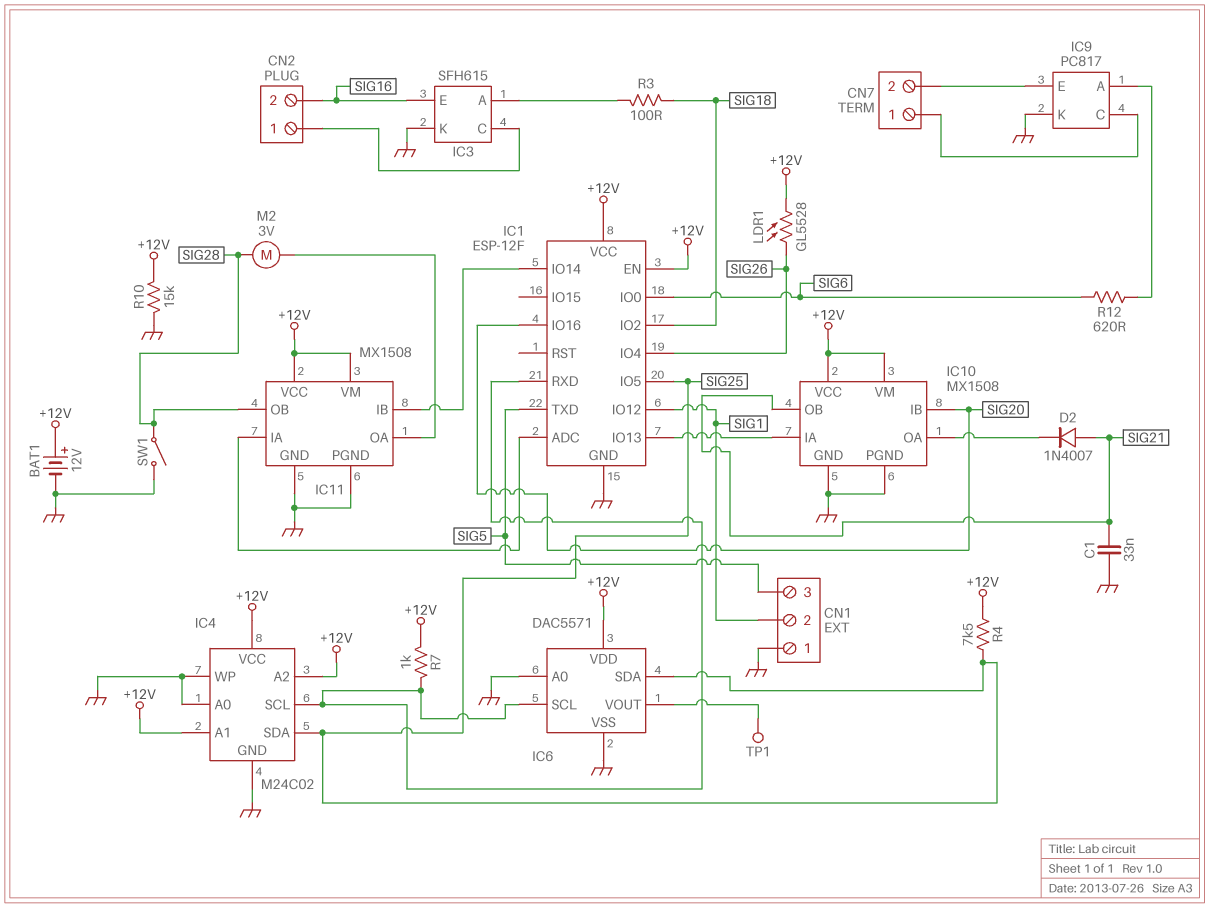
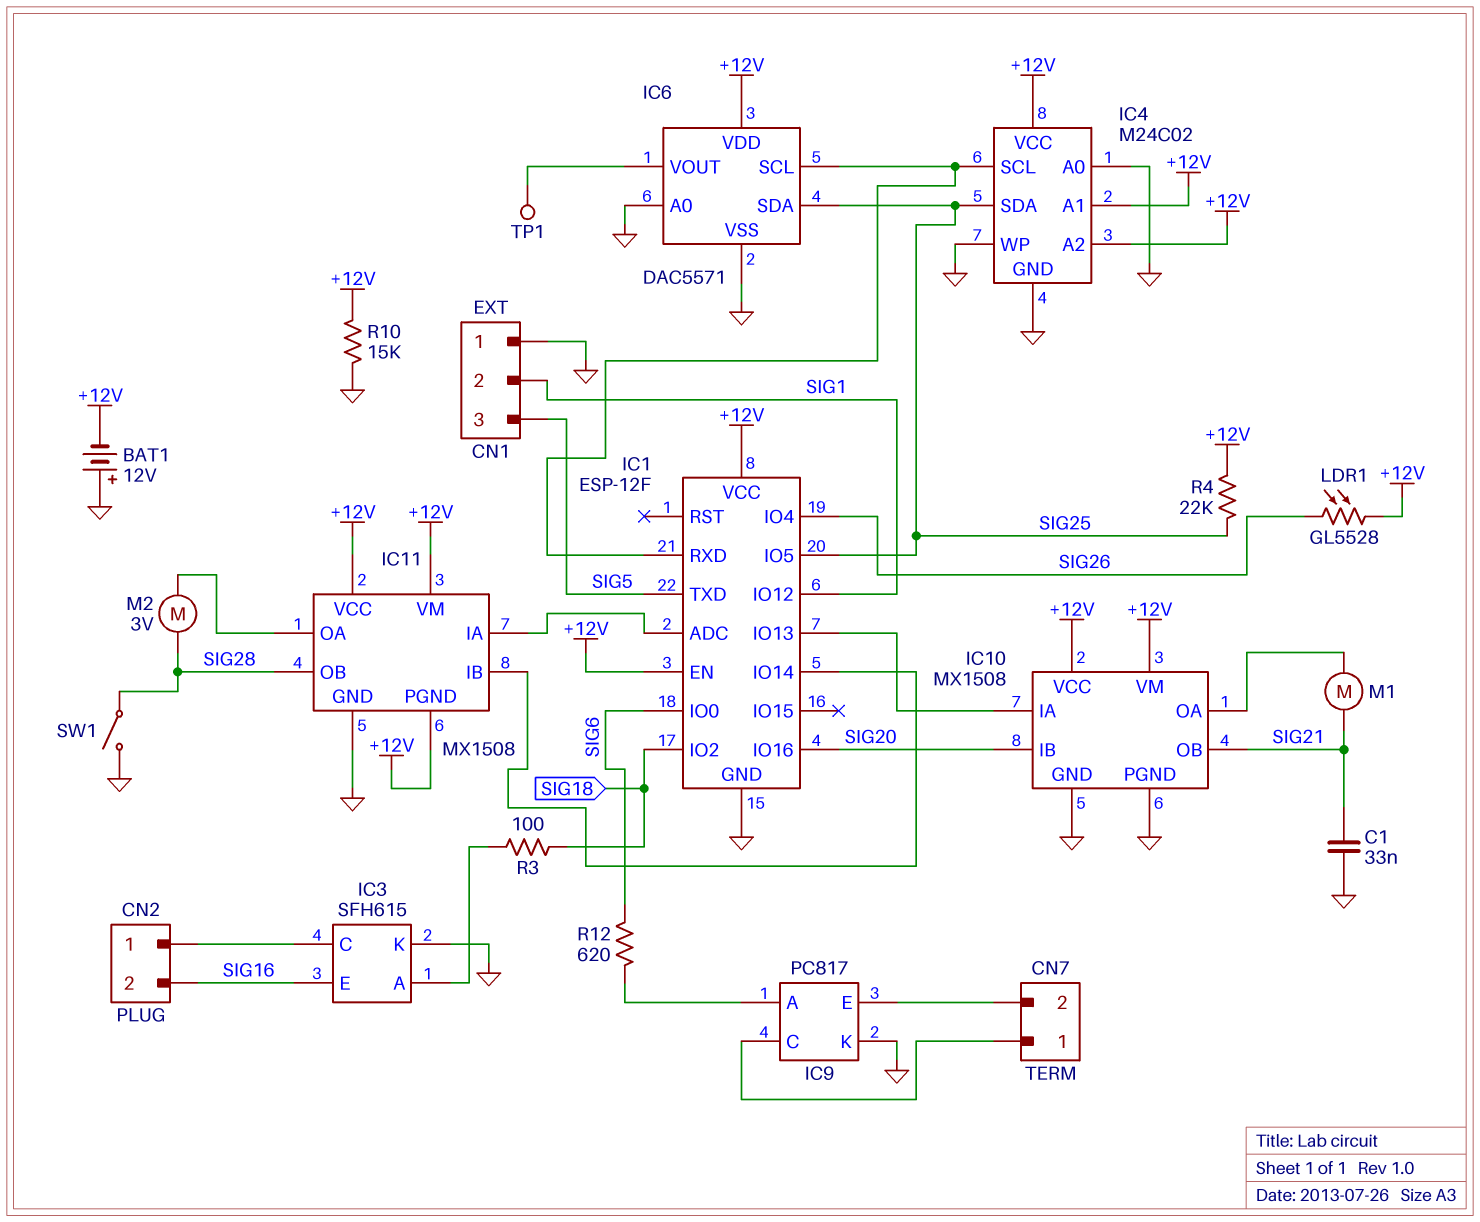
BAT1: 12V (plus +12V, minus GND) -> 12V (plus GND, minus +12V)
D2: diode 1N4007 (A SIG21, K IC10/OA) -> none
IC11 pin PGND: GND -> +12V
M1: none -> motor (IC10/OA, SIG21)
R4: 7.5k (+12V, SIG25) -> 22k (+12V, SIG25)
R7: 1k (+12V, IC1/RXD) -> none

